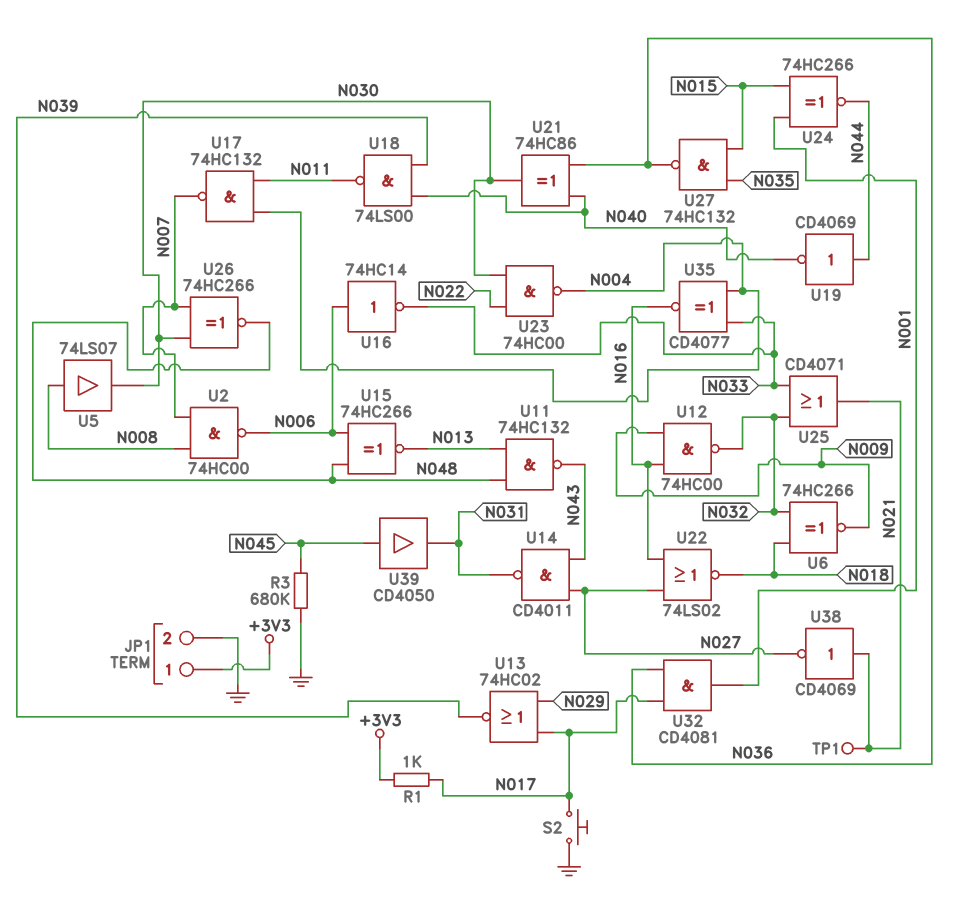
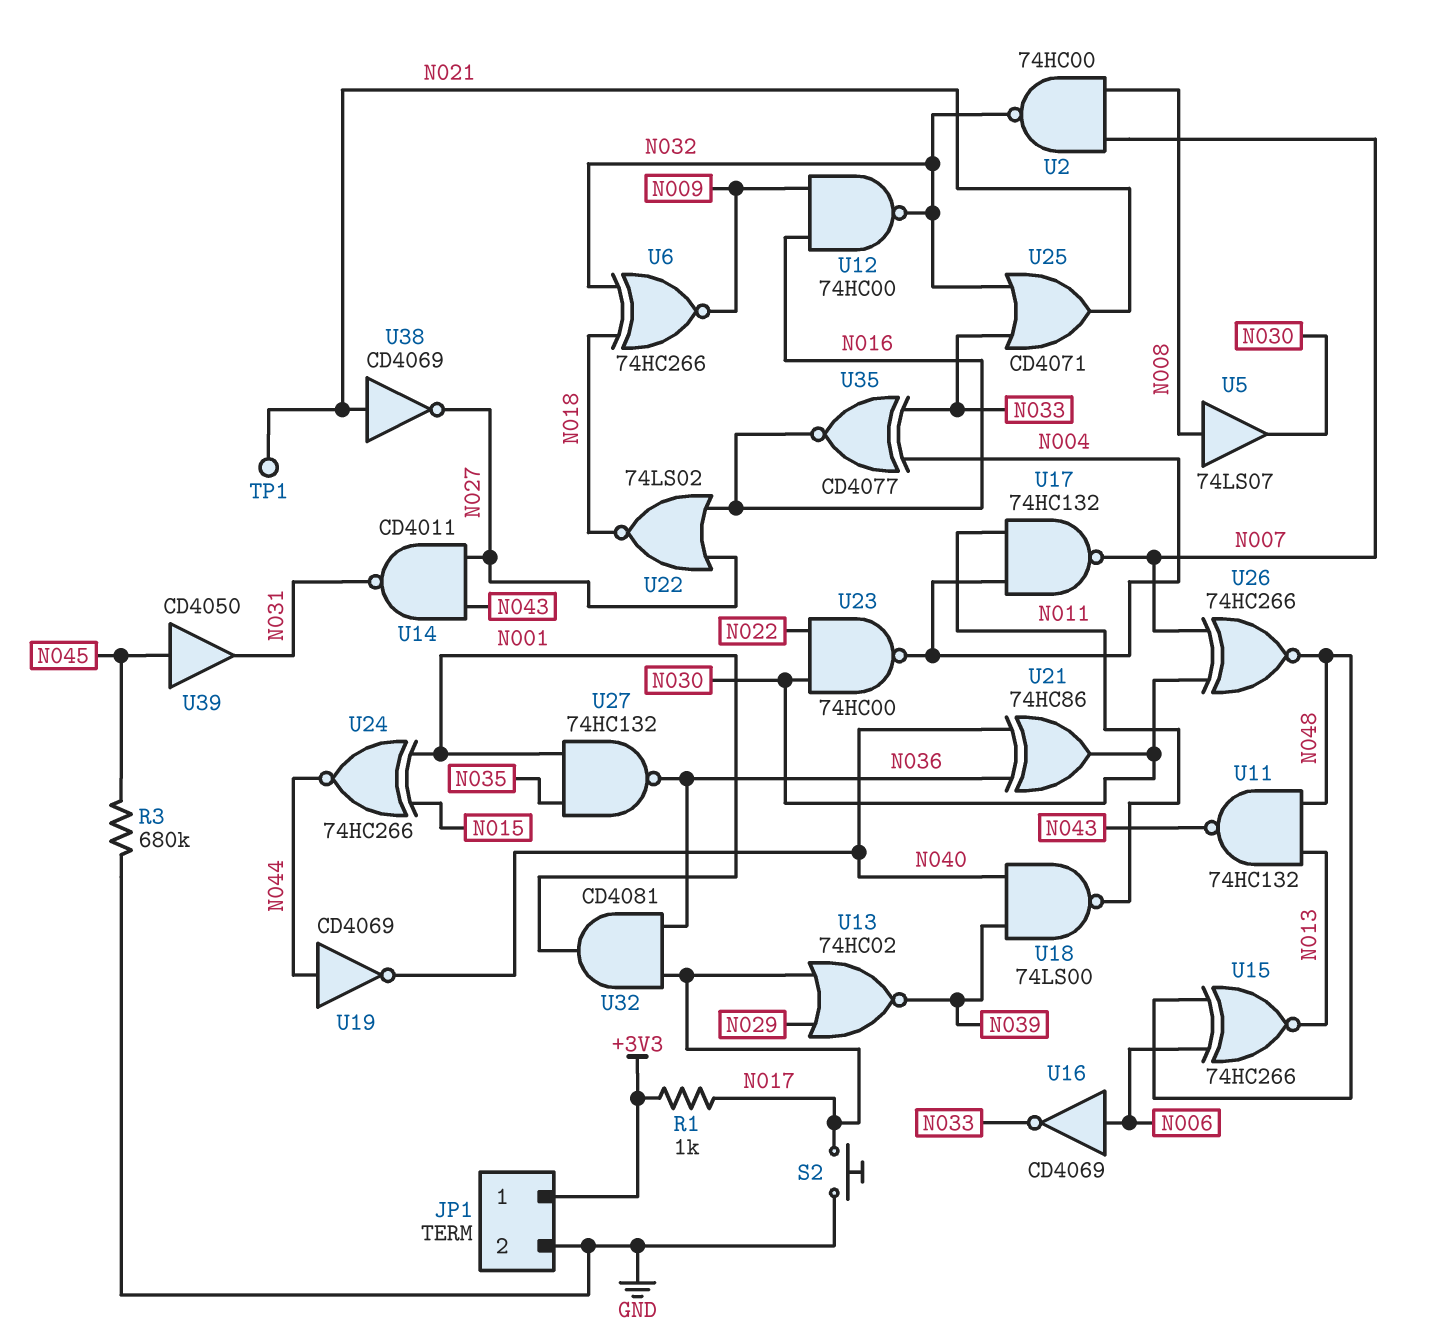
U2: NAND 74HC00 (in N007, in N008, out N006) -> NAND 74HC00 (in N007, in N008, out N032)
U16: NOT 74HC14 (in N006, out N033) -> NOT CD4069 (in N006, out N033)
U27: NAND 74HC132 (in N015, in N035, out N036) -> NAND 74HC132 (in N001, in N035, out N036)

